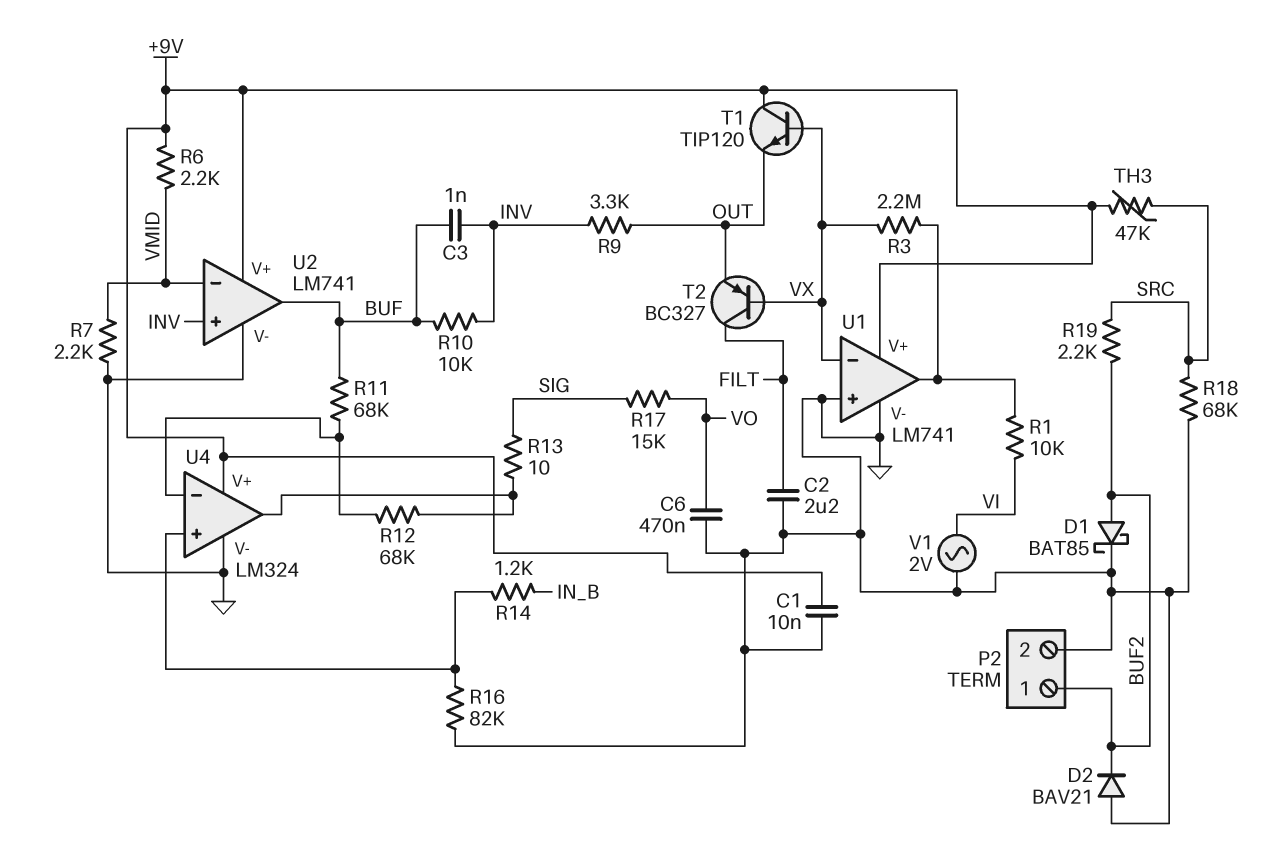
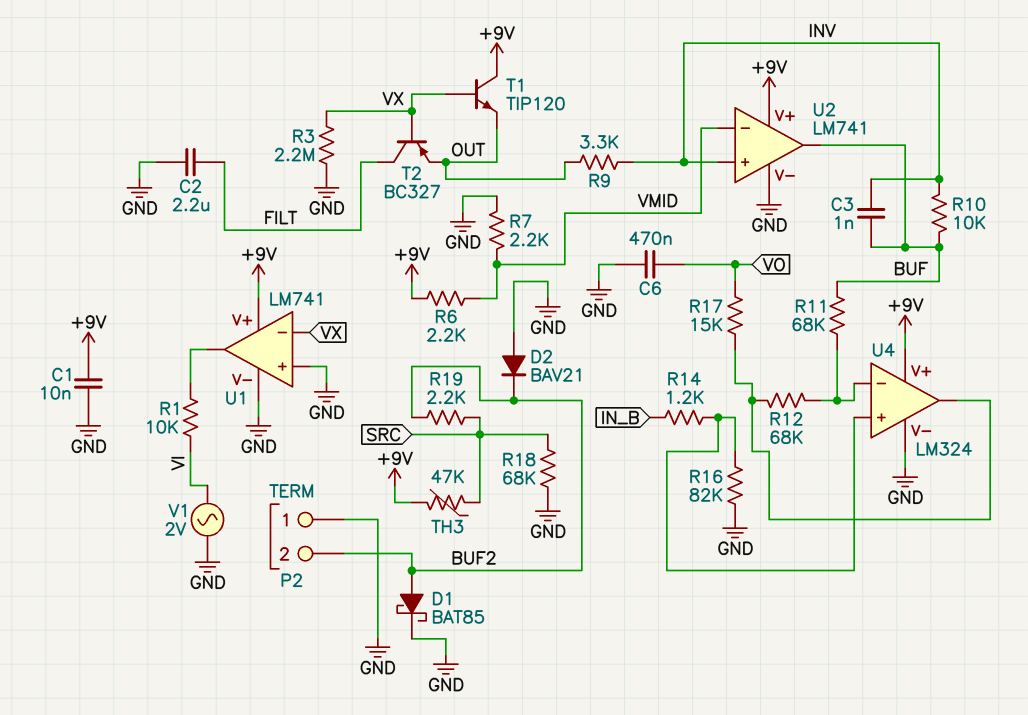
P2 pin 1: BUF2 -> GND
P2 pin 2: GND -> BUF2
R3: 2.2M (U1/out, VX) -> 2.2M (GND, VX)
R13: 10 (SIG, U4/out) -> none
R17: 15k (SIG, VO) -> 15k (U4/out, VO)

